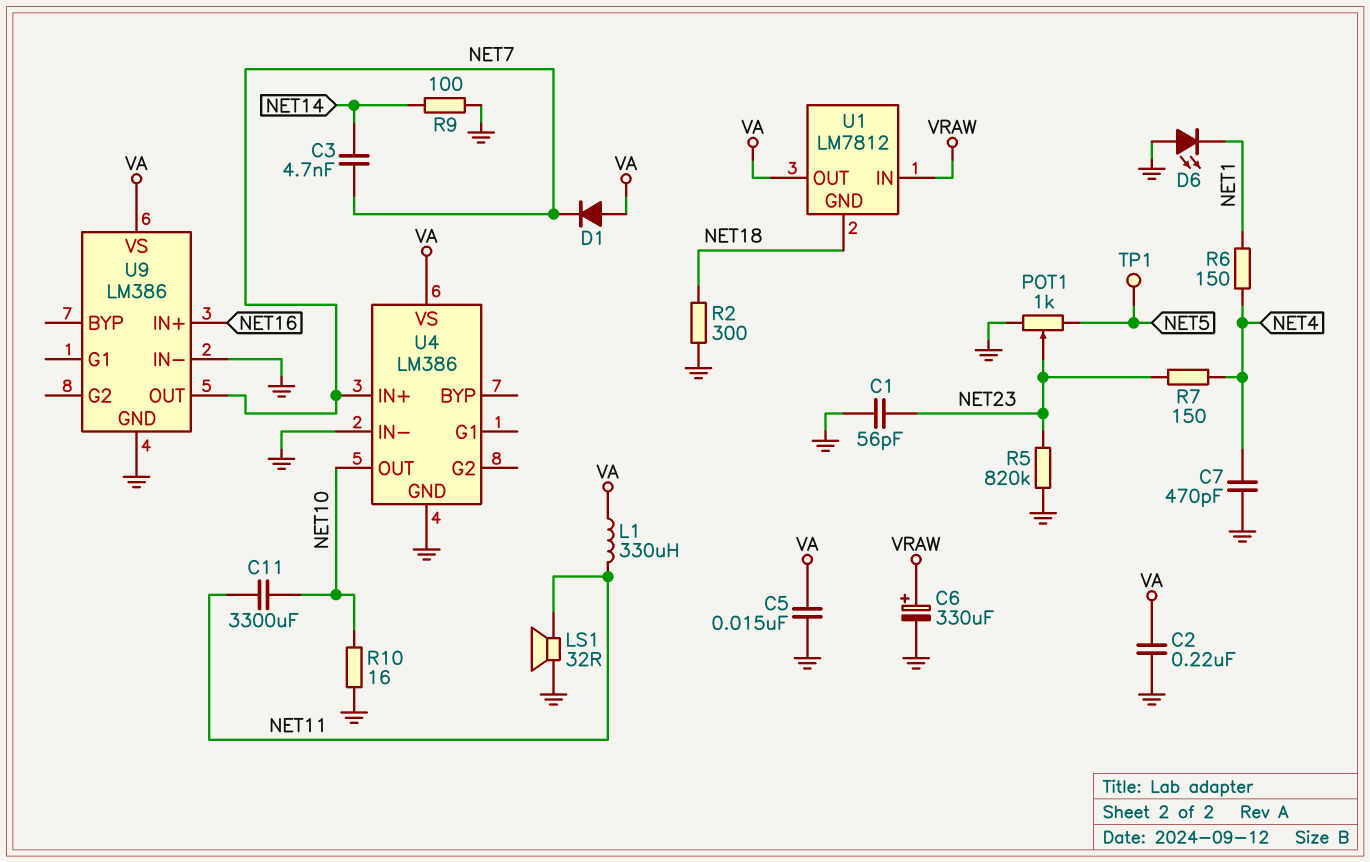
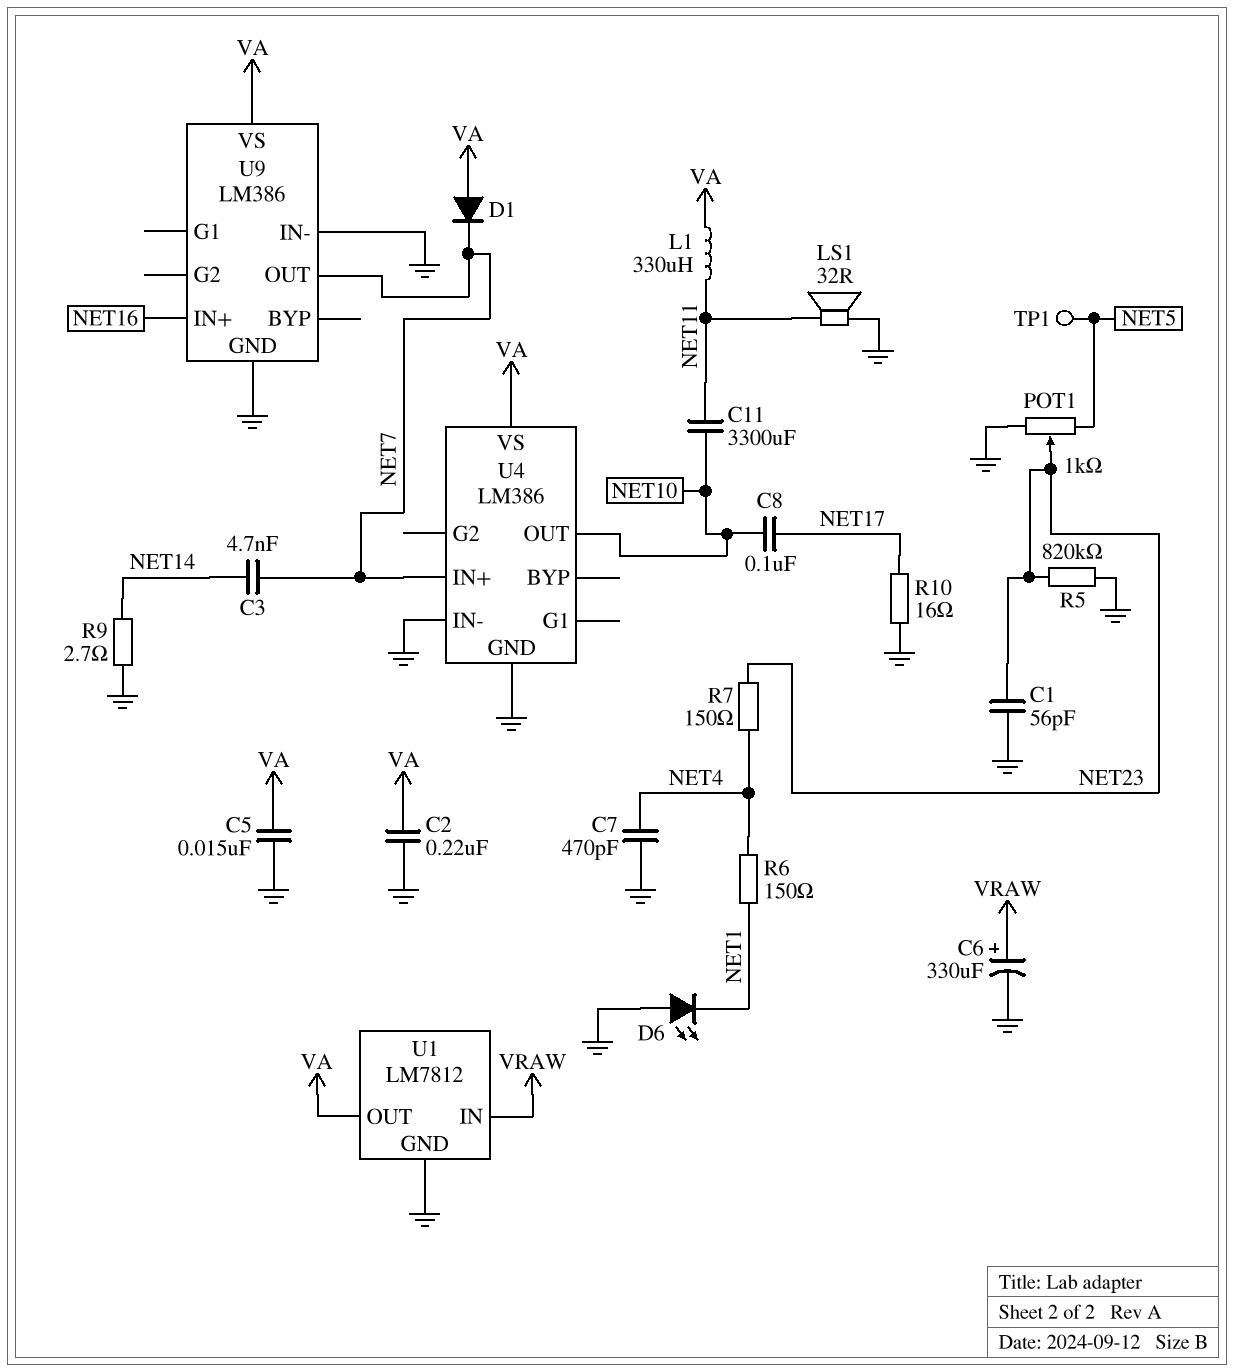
C8: none -> 100nF (NET10, NET17)
R2: 300 (GND, NET18) -> none
R9: 100 (GND, NET14) -> 2.7 (GND, NET14)
R10: 16 (GND, NET10) -> 16 (GND, NET17)
U1 pin GND: NET18 -> GND

